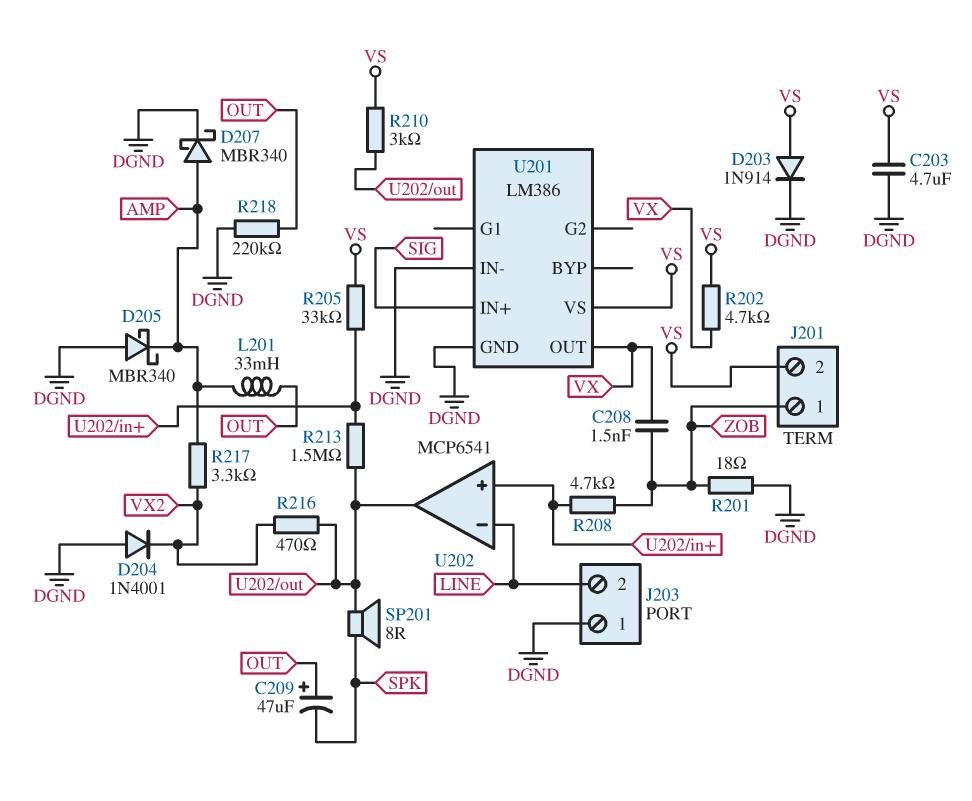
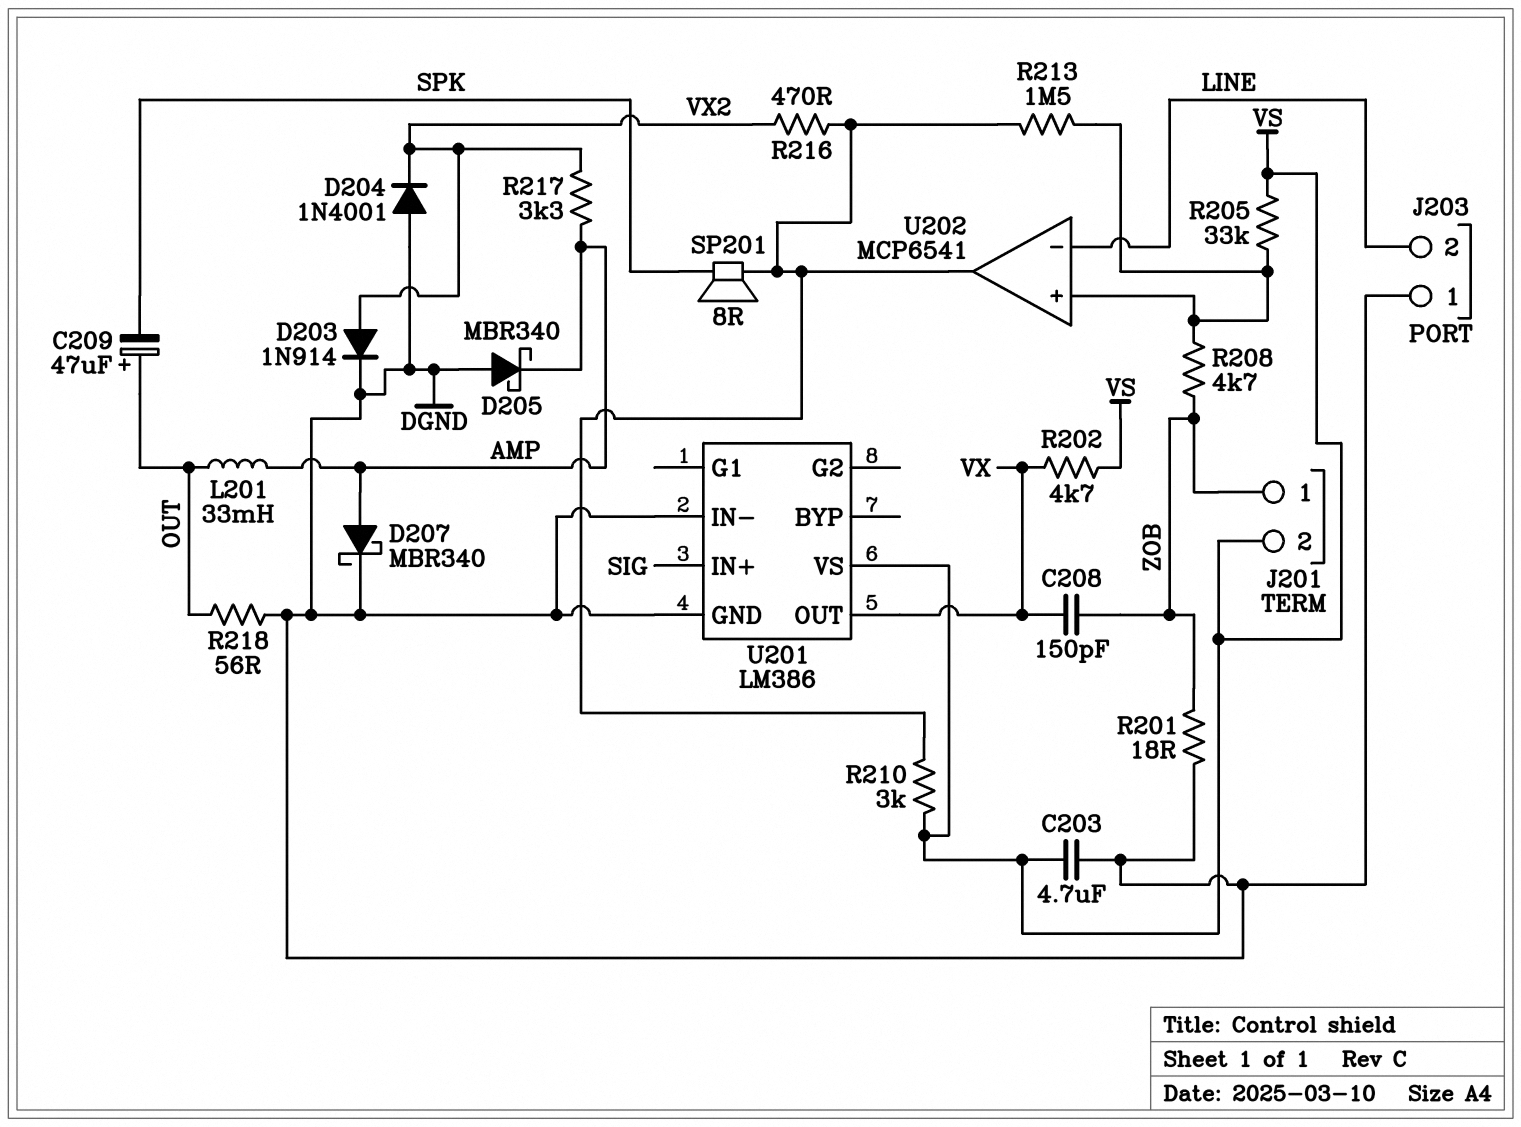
C208: 1.5nF (VX, ZOB) -> 150pF (VX, ZOB)
D203: diode 1N914 (A VS, K DGND) -> diode 1N914 (A VX2, K DGND)
R218: 220k (DGND, OUT) -> 56 (DGND, OUT)

